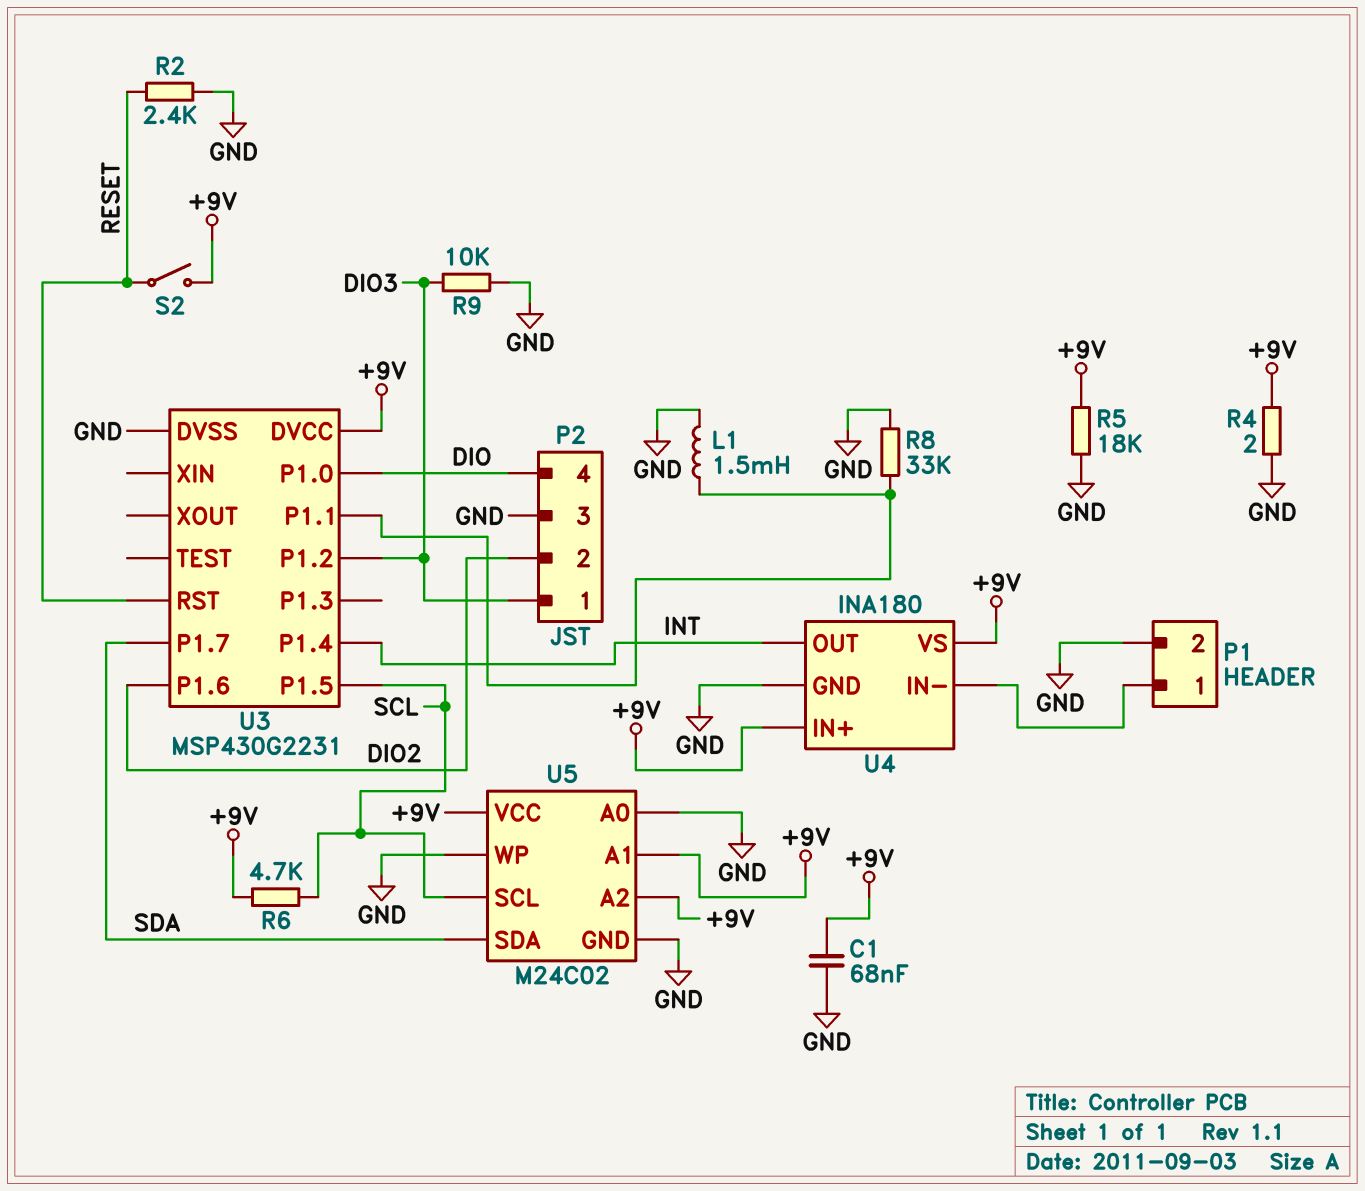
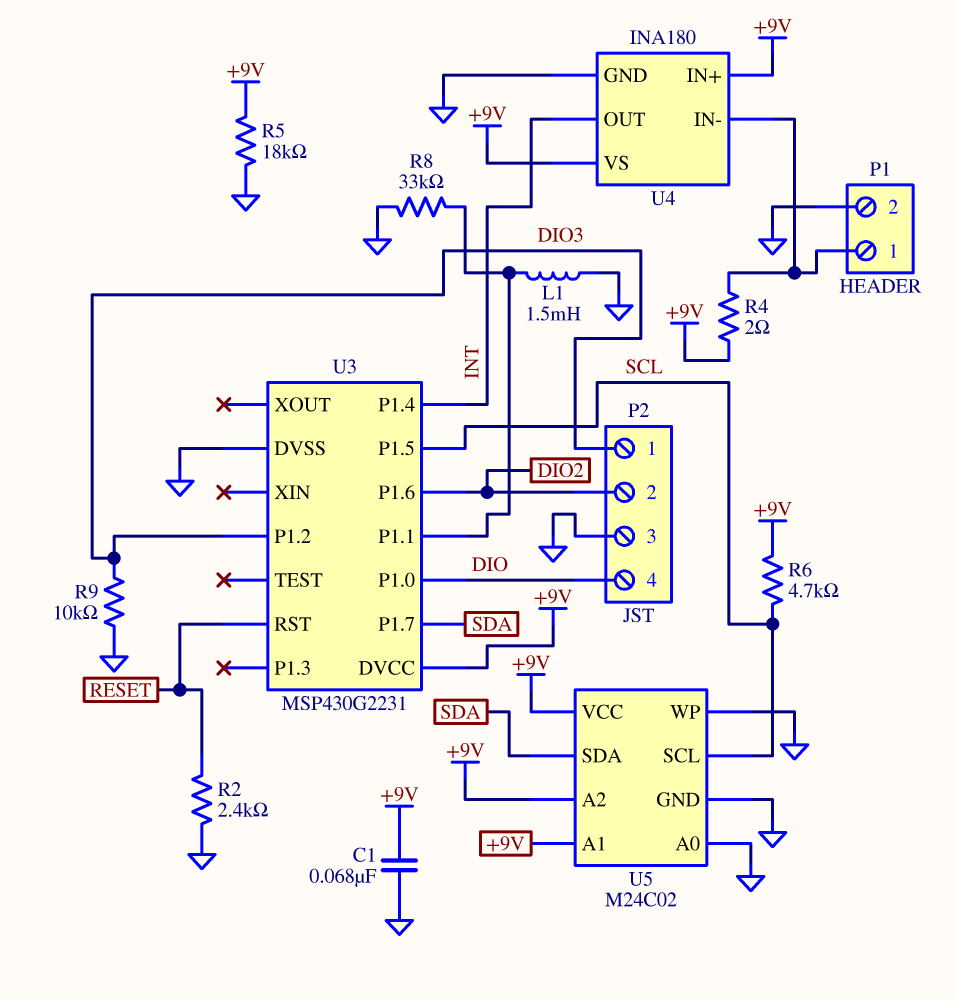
R4: 2 (+9V, GND) -> 2 (+9V, P1/1)
S2: switch (+9V, RESET) -> none

